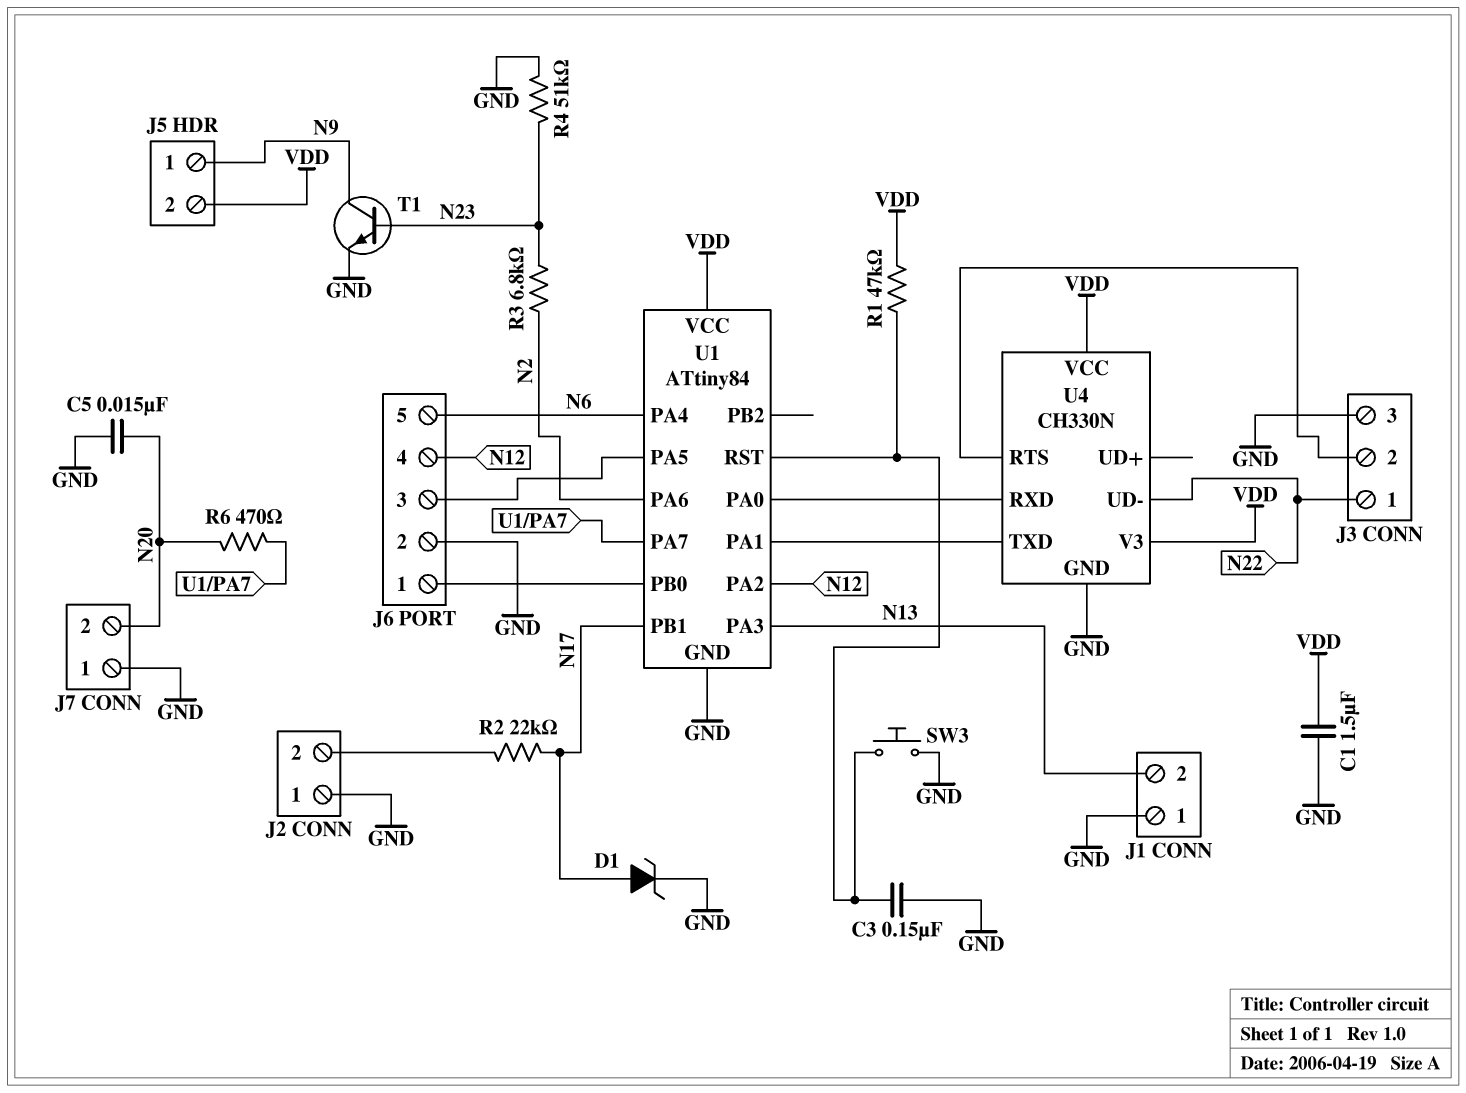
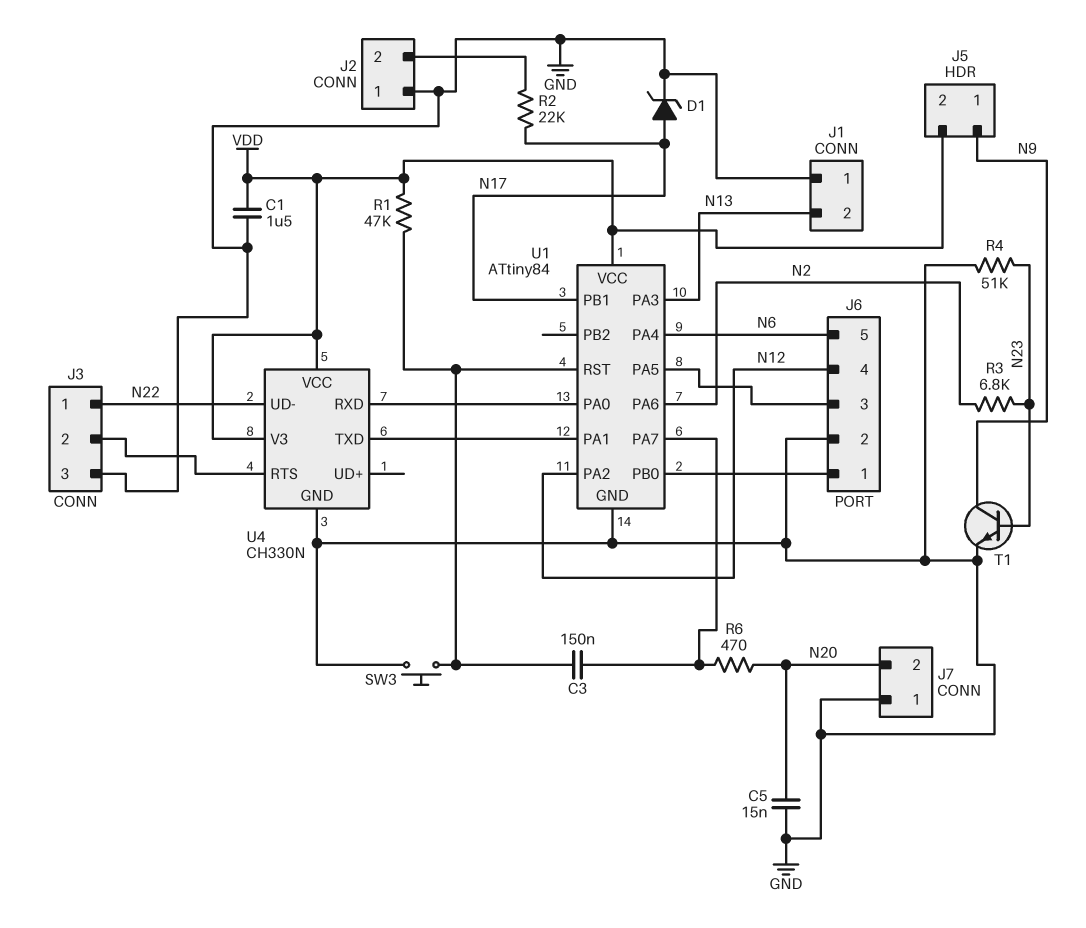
C3: 150nF (GND, U1/RST) -> 150nF (U1/PA7, U1/RST)

